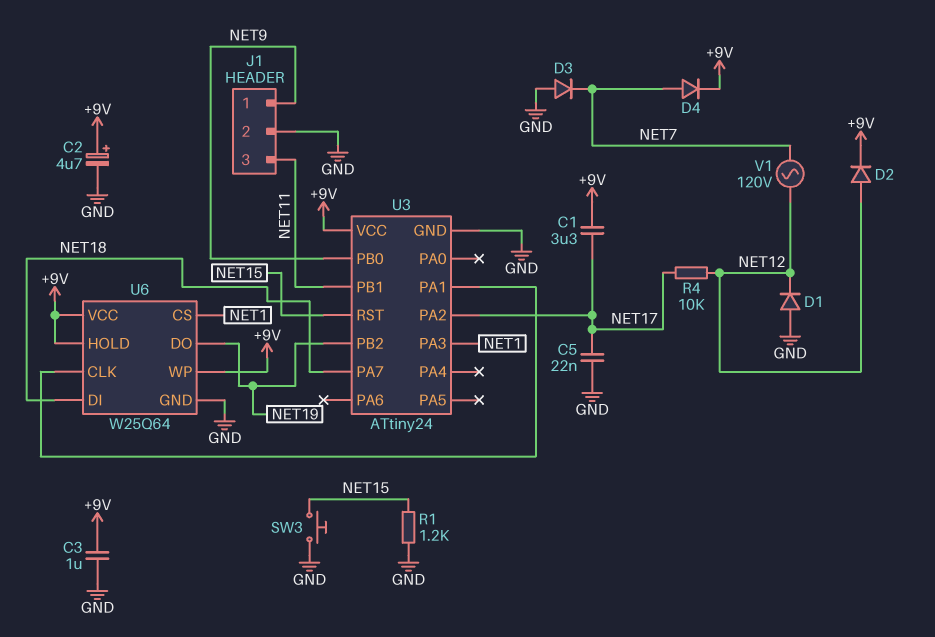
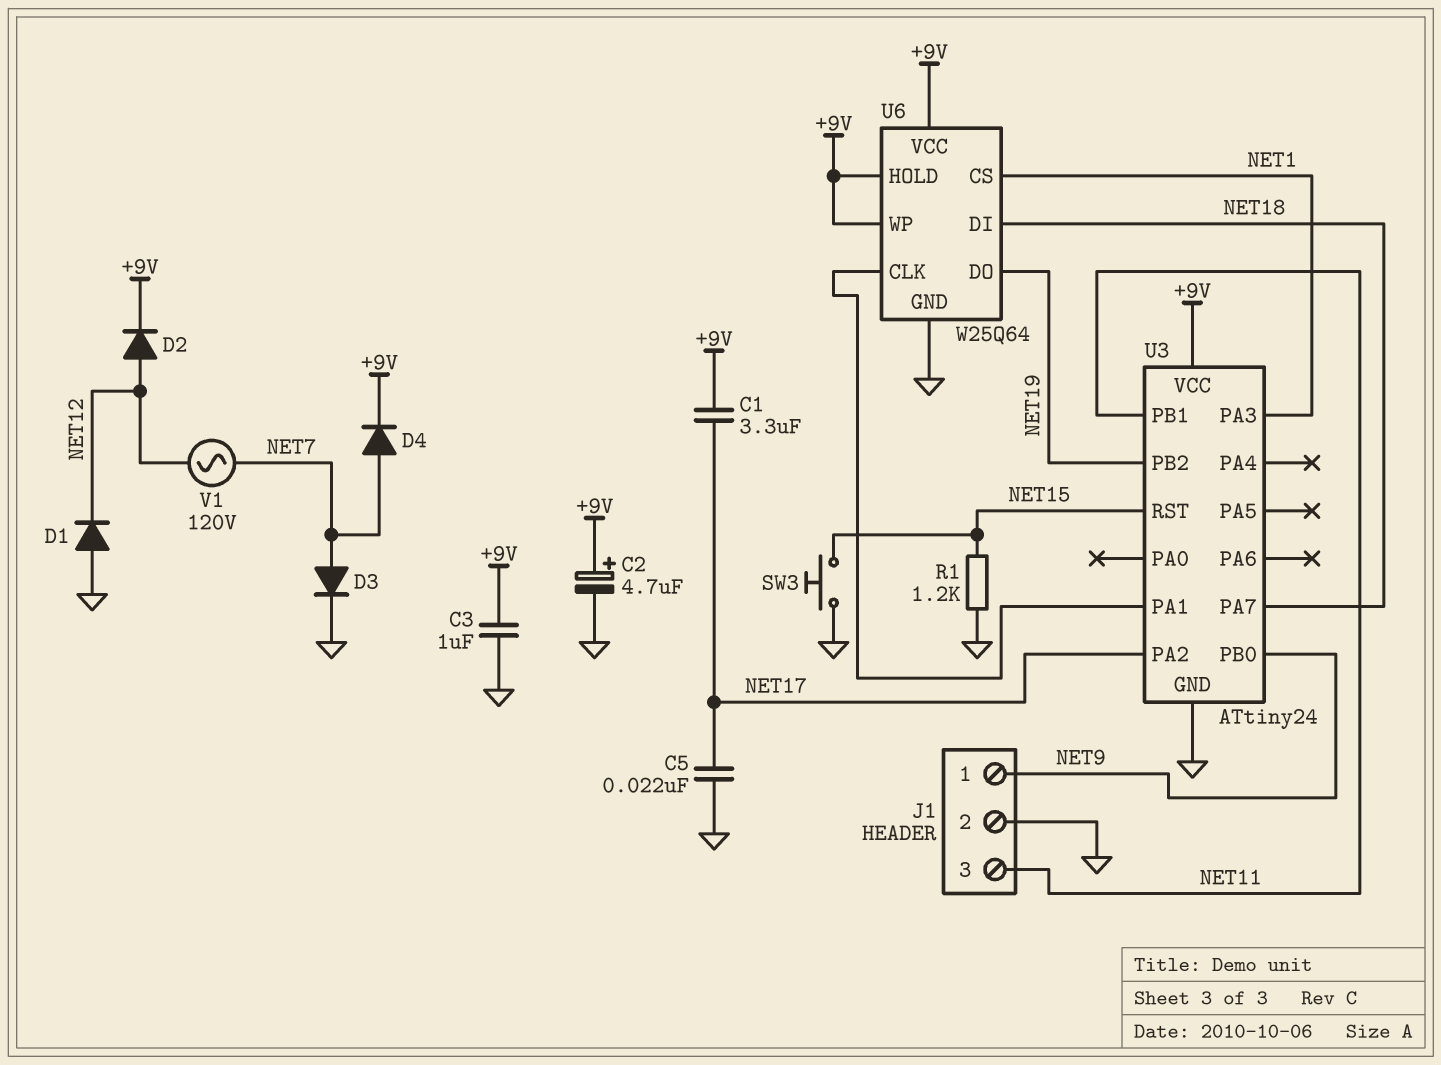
D3: diode (A GND, K NET7) -> diode (A NET7, K GND)
R4: 10k (NET12, NET17) -> none

